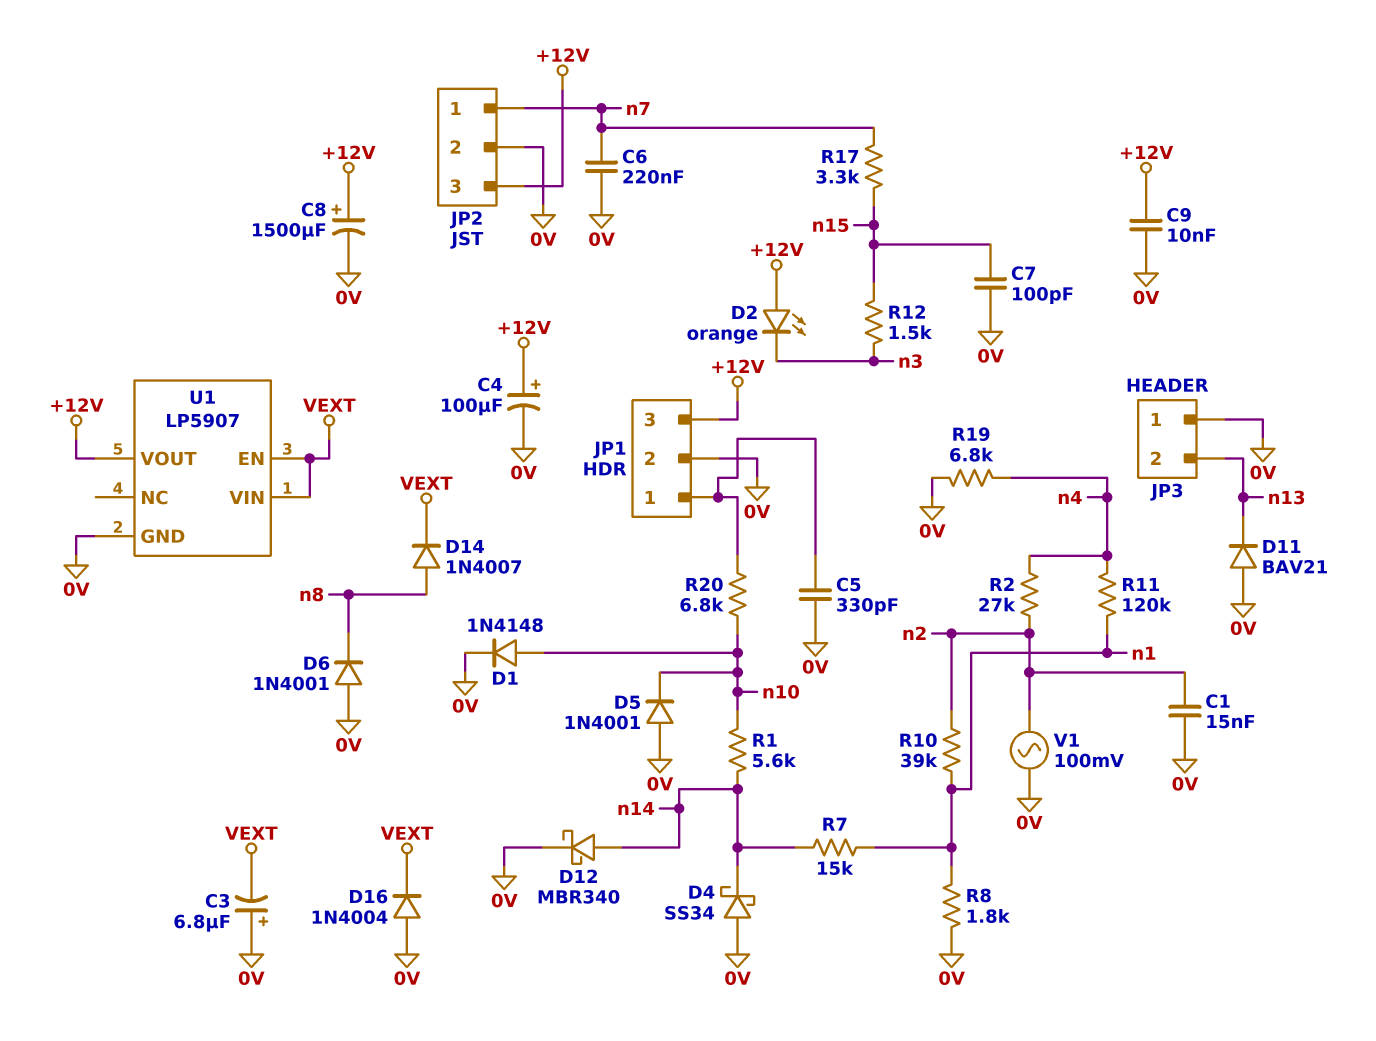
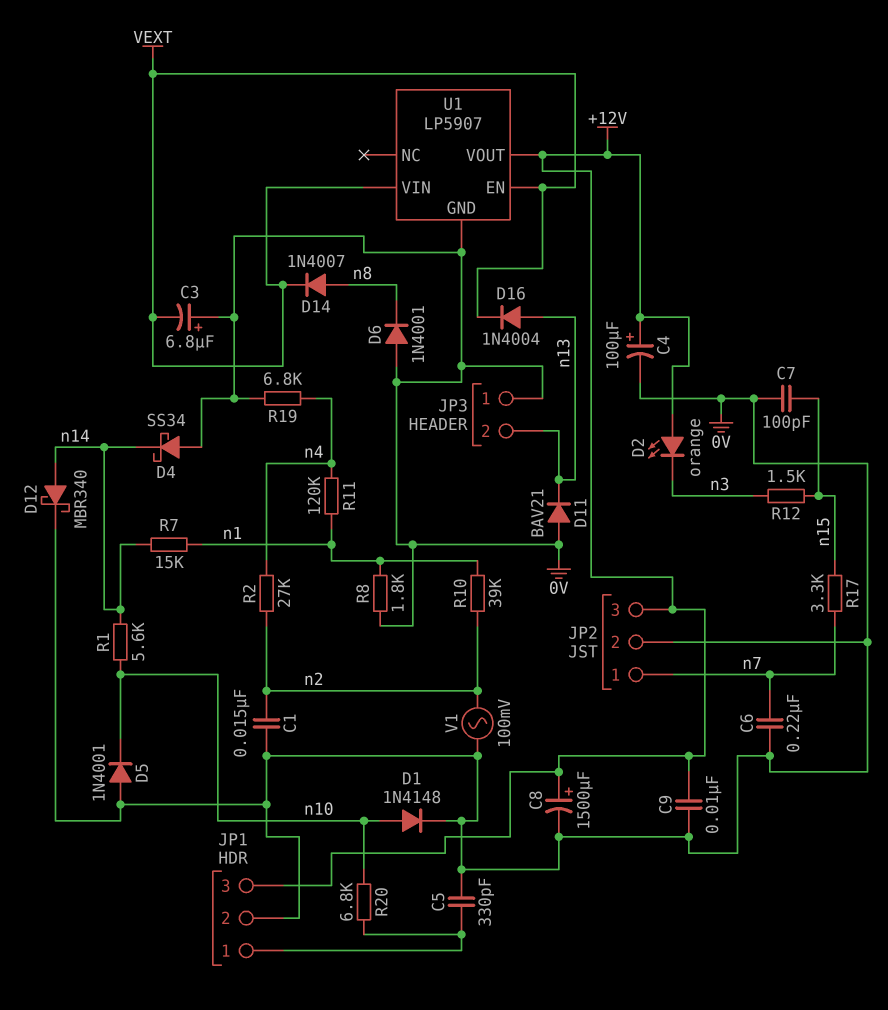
D16: diode 1N4004 (A 0V, K VEXT) -> diode 1N4004 (A n13, K VEXT)

